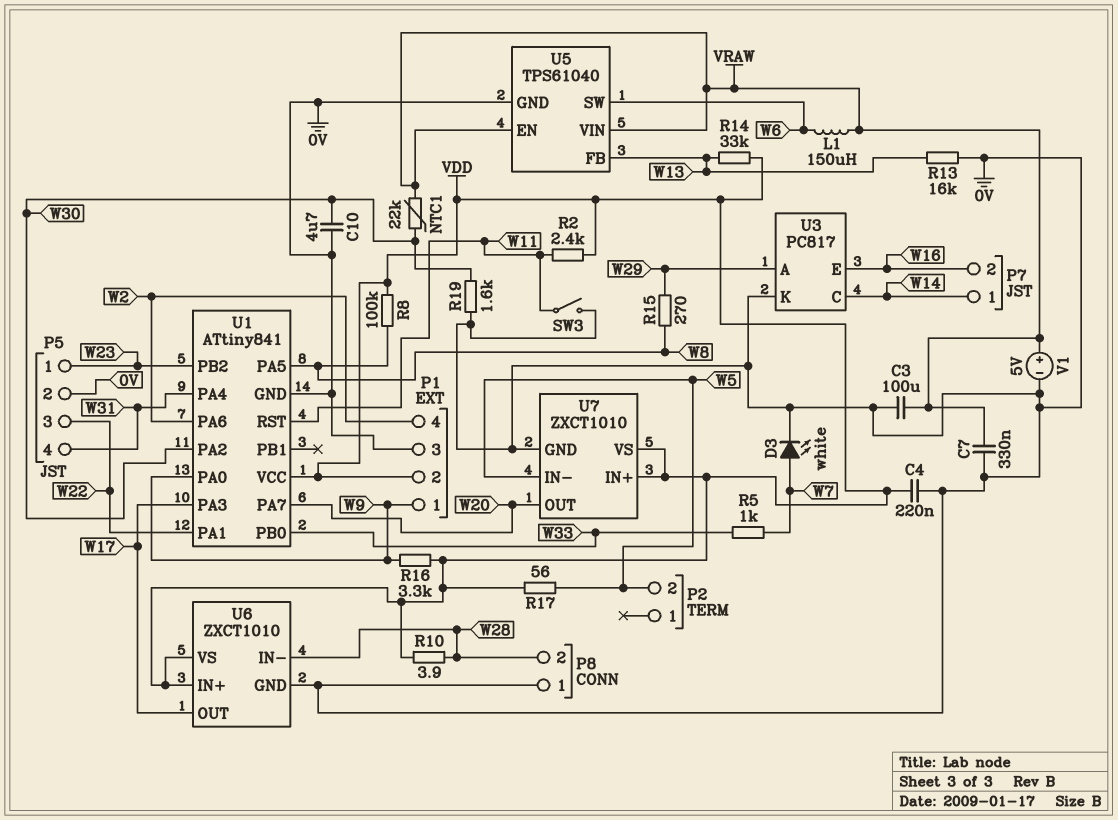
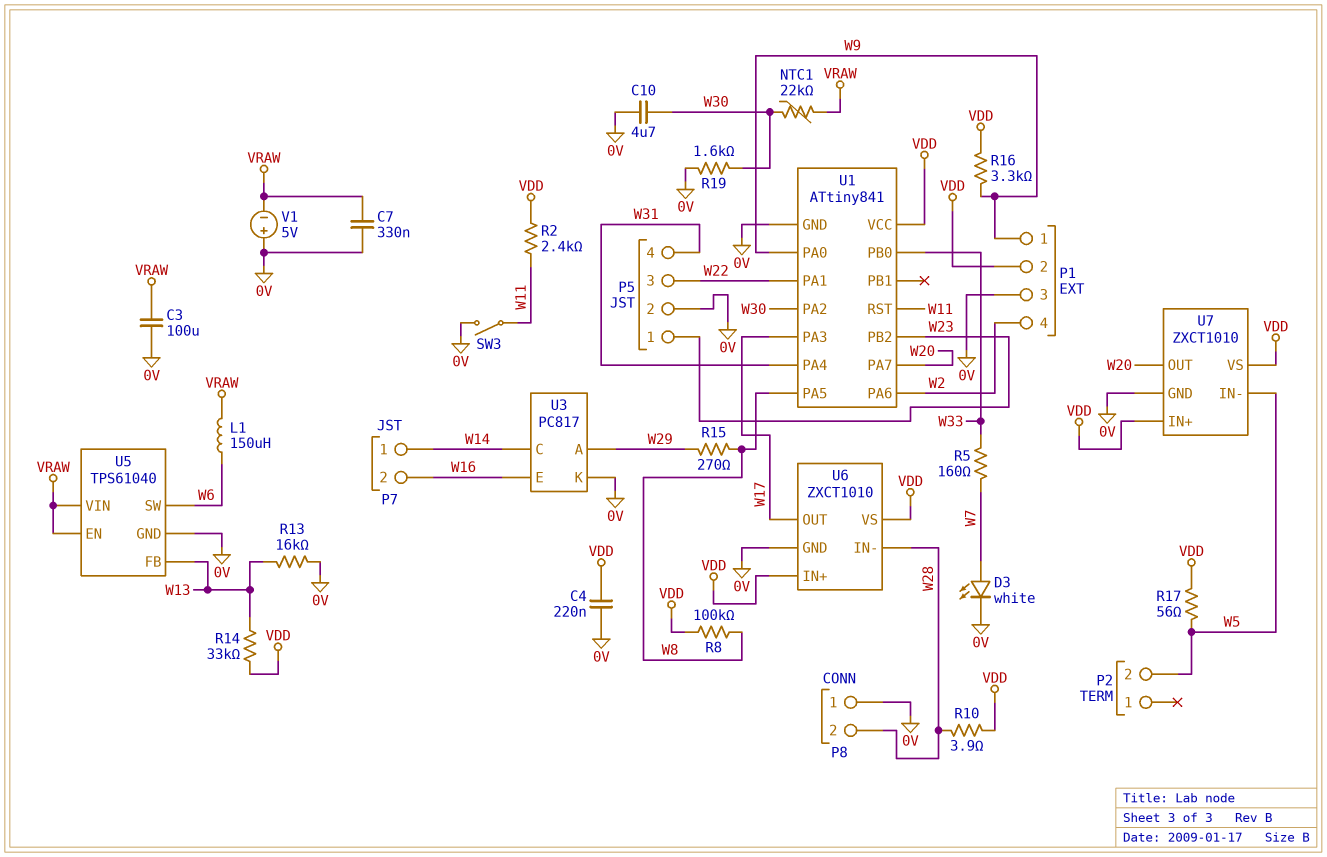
R5: 1k (W7, W33) -> 160 (W7, W33)
V1: 5V (plus VRAW, minus 0V) -> 5V (plus 0V, minus VRAW)

